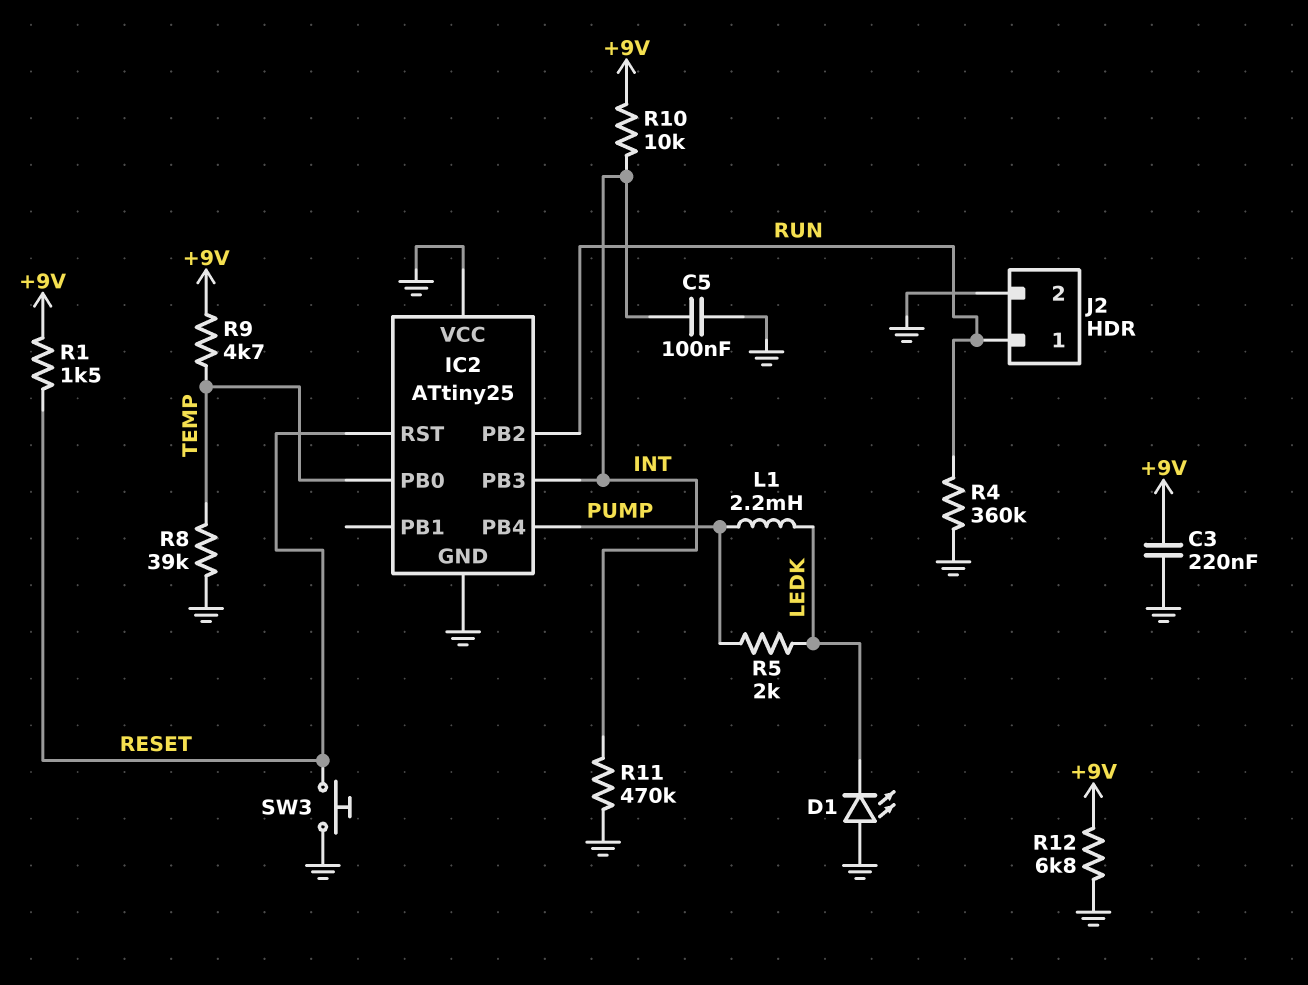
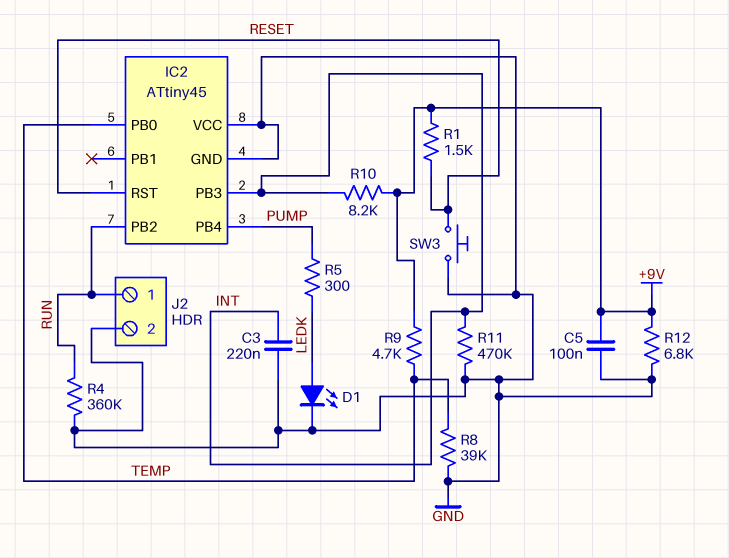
C3: 220nF (+9V, GND) -> 220nF (GND, INT)
C5: 100nF (GND, INT) -> 100nF (+9V, GND)
D1: LED (A GND, K LEDK) -> LED (A LEDK, K GND)
IC2: ATtiny25 -> ATtiny45
L1: 2.2mH (LEDK, PUMP) -> none
R5: 2k (LEDK, PUMP) -> 300 (LEDK, PUMP)
R10: 10k (+9V, INT) -> 8.2k (+9V, INT)

